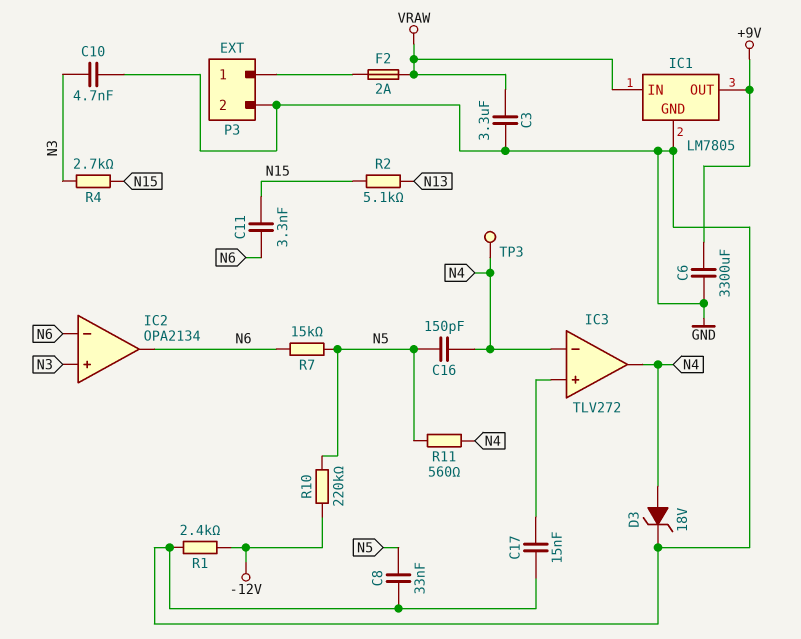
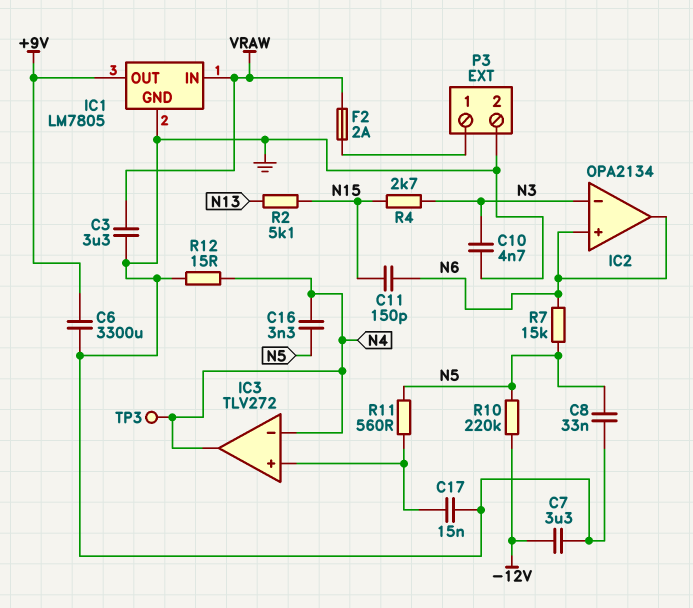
C7: none -> 3.3uF (-12V, GND)
C11: 3.3nF (N6, N15) -> 150pF (N6, N15)
C16: 150pF (N4, N5) -> 3.3nF (N4, N5)
D3: zener 18V (A N4, K GND) -> none
IC2 pin in+: N3 -> N6
IC2 pin in-: N6 -> N3
R1: 2.4k (-12V, GND) -> none
R11: 560 (N4, N5) -> 560 (IC3/in+, N5)
R12: none -> 15 (GND, N4)

